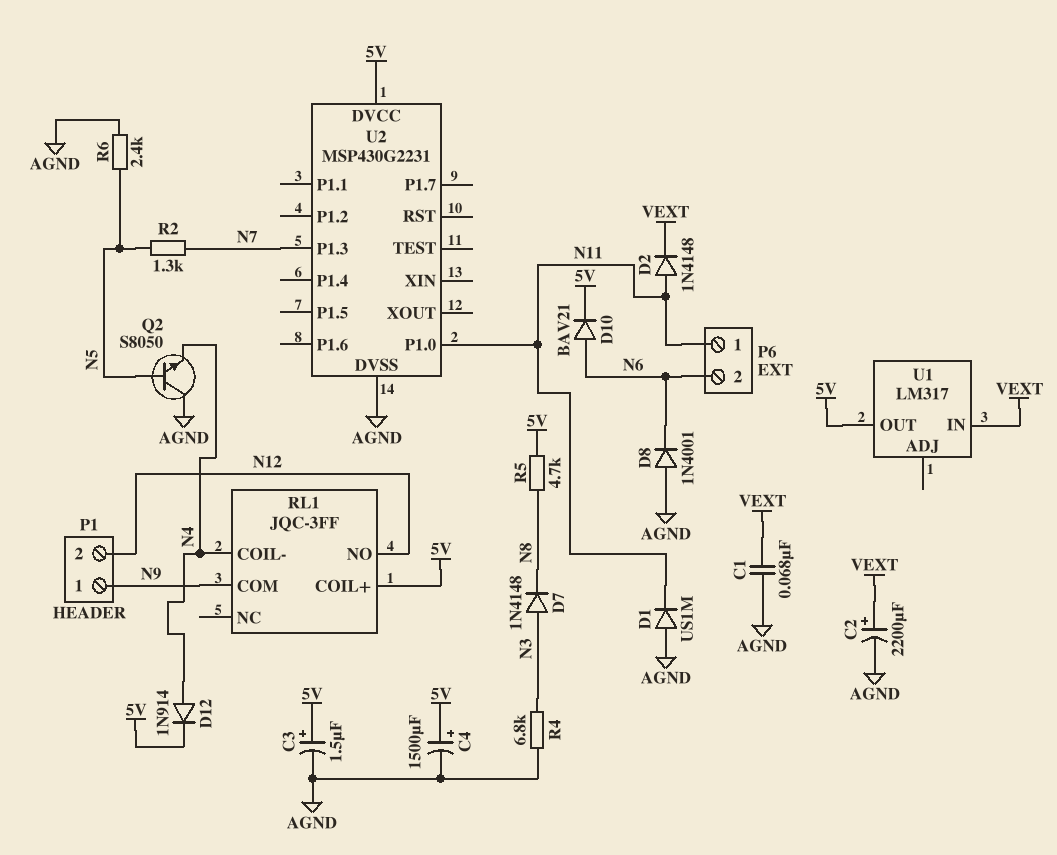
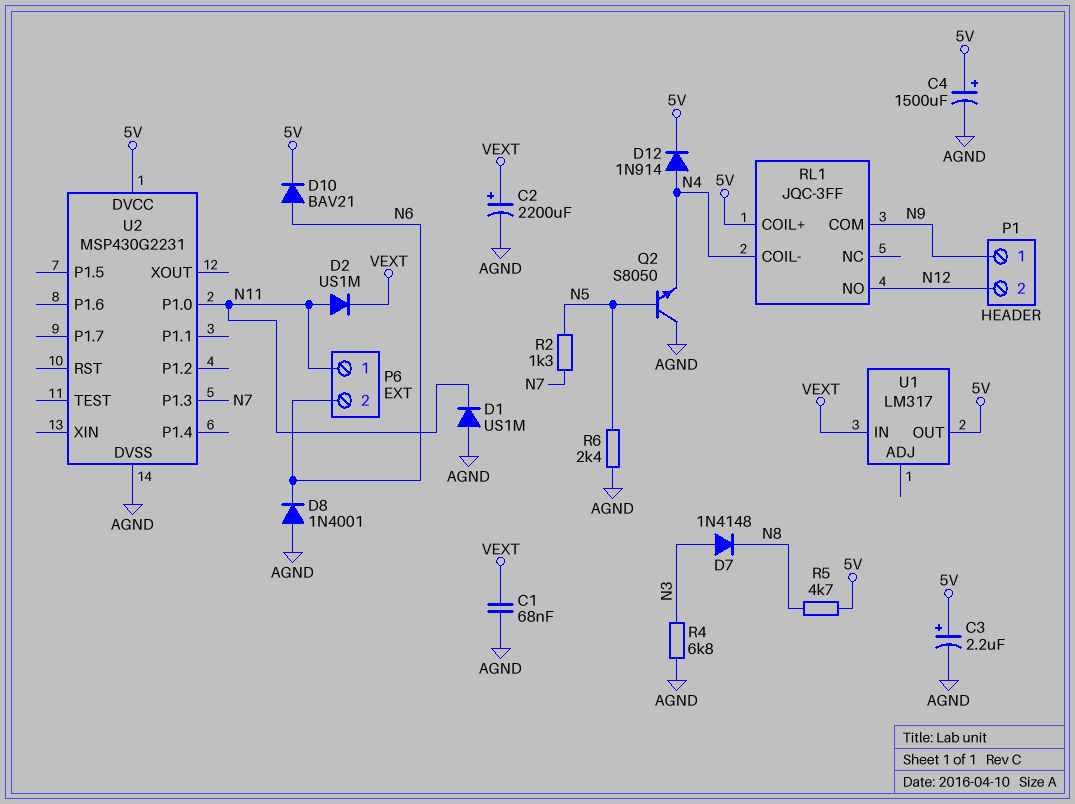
C3: 1.5uF (plus 5V, minus AGND) -> 2.2uF (plus 5V, minus AGND)
D2: diode 1N4148 (A N11, K VEXT) -> diode US1M (A N11, K VEXT)

